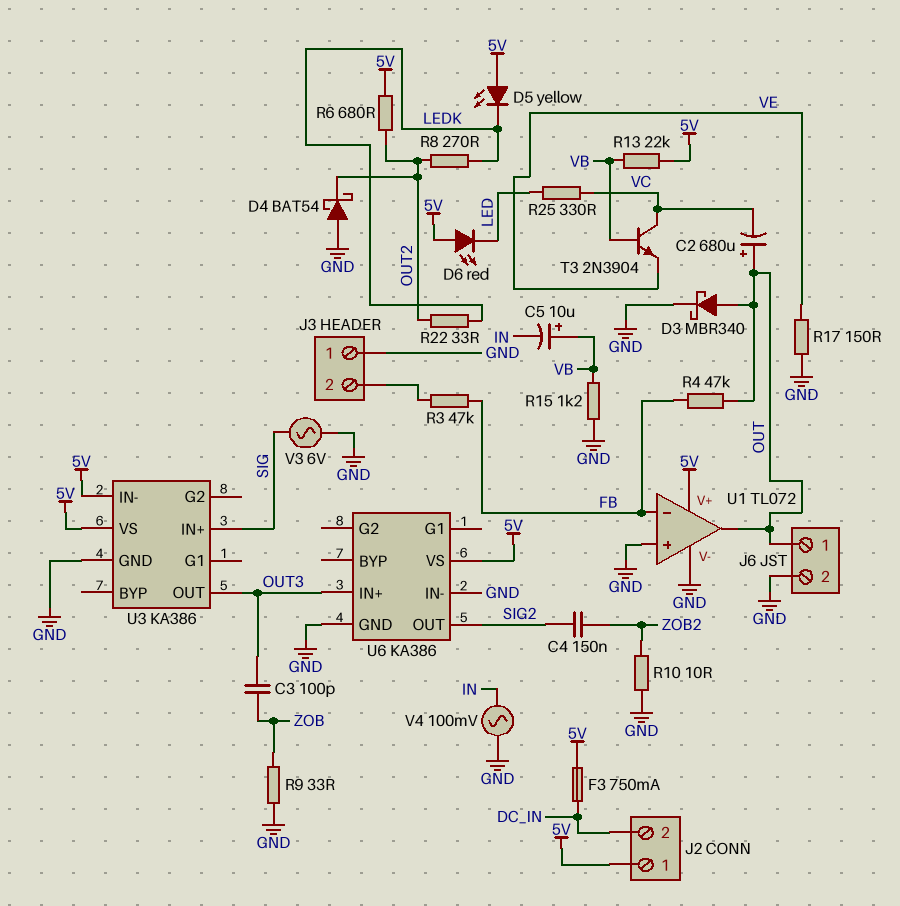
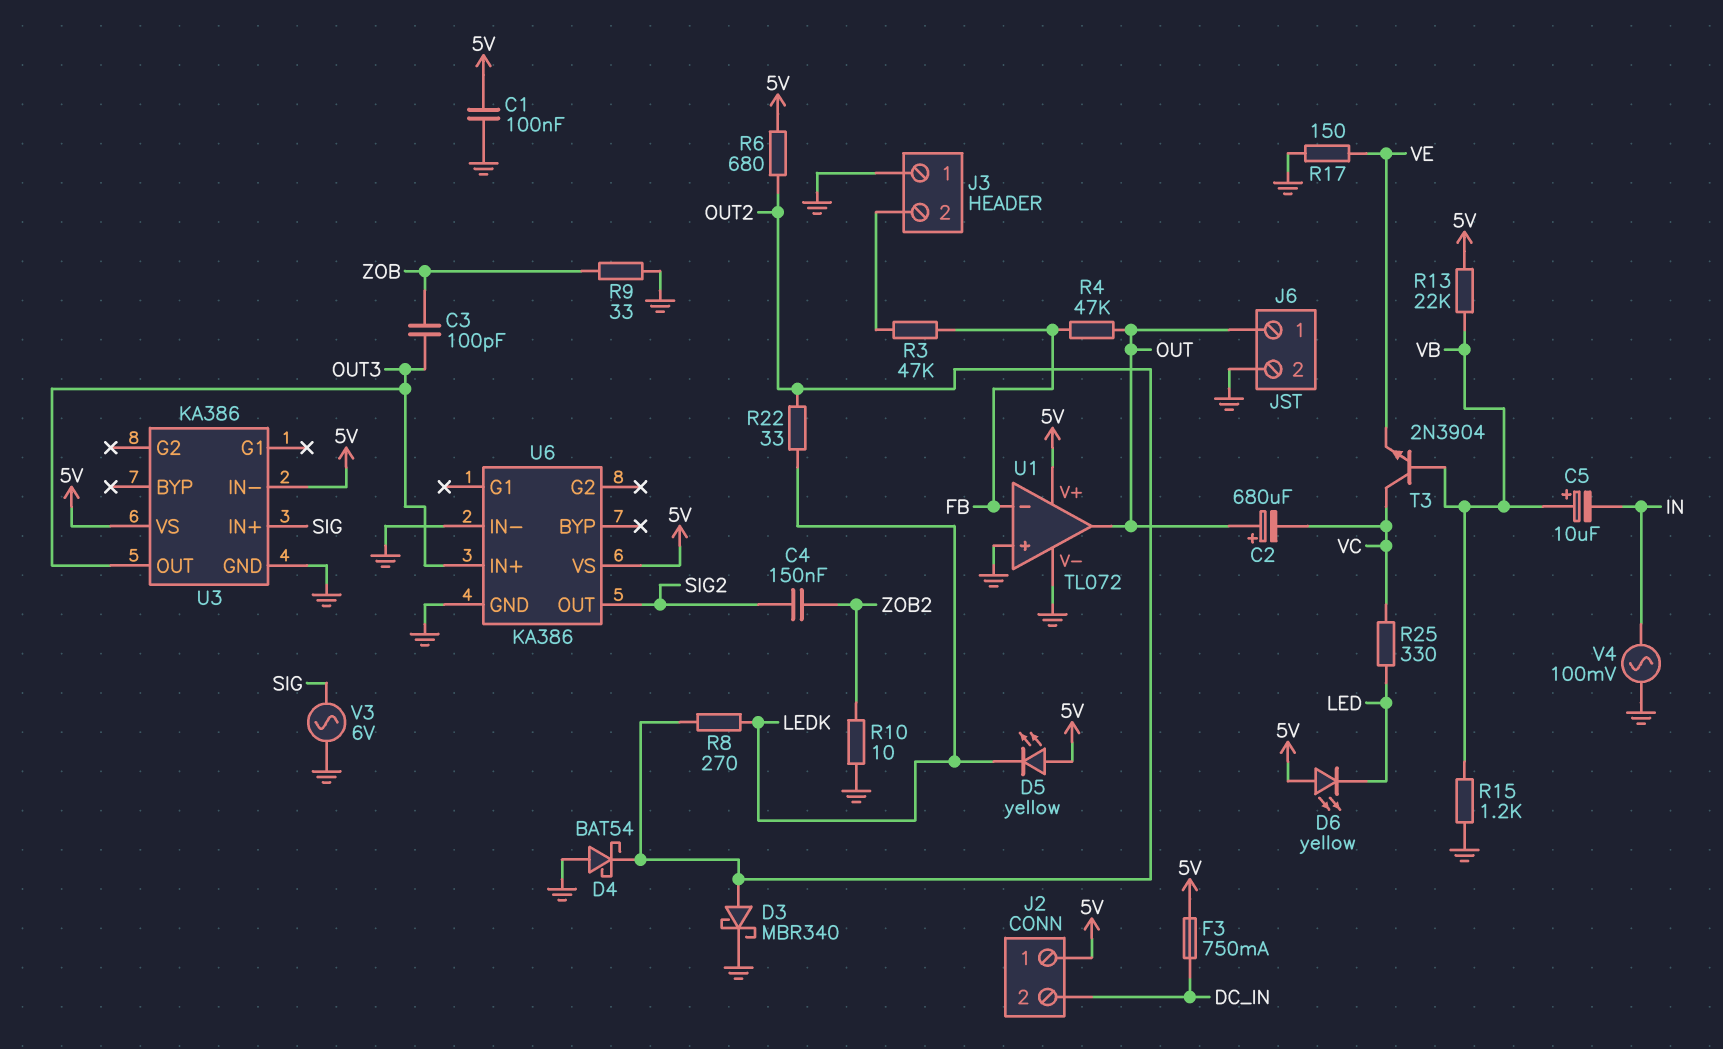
C1: none -> 100nF (5V, GND)
D3: schottky MBR340 (A OUT, K GND) -> schottky MBR340 (A OUT2, K GND)
D6: LED red (A 5V, K LED) -> LED yellow (A 5V, K LED)

